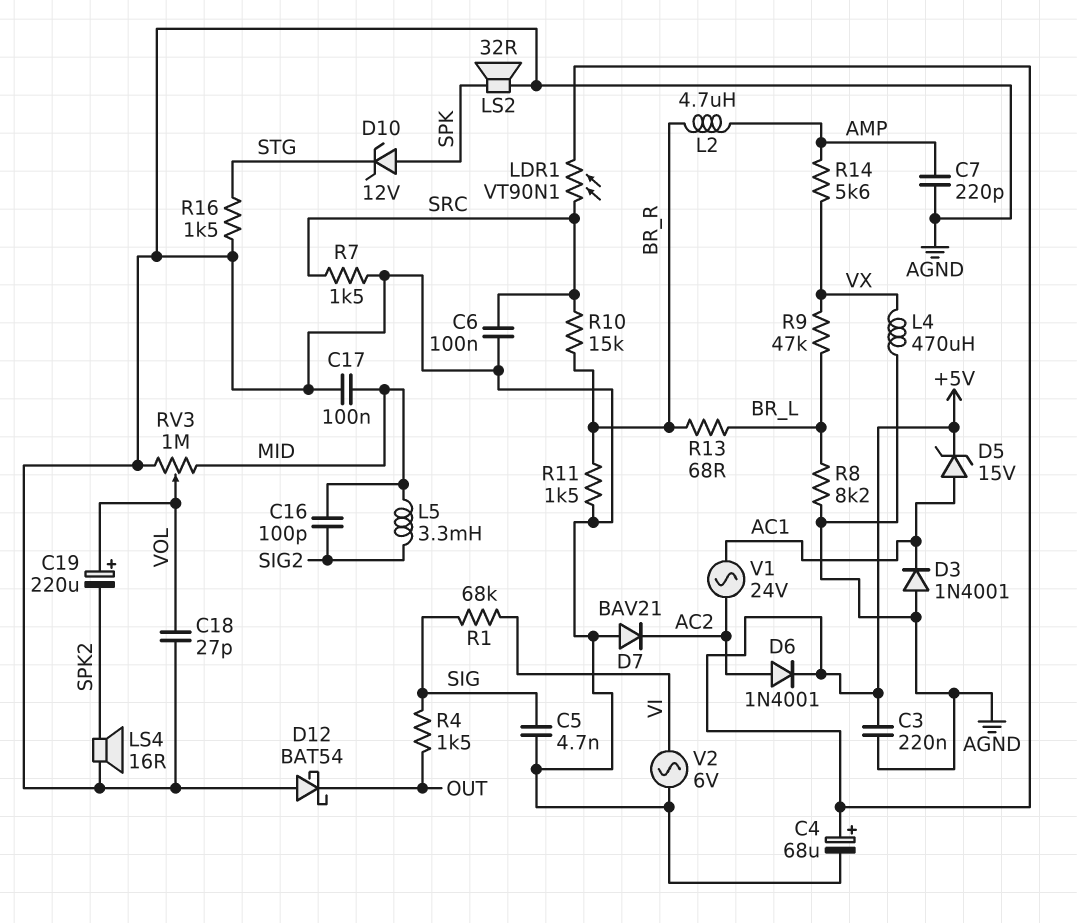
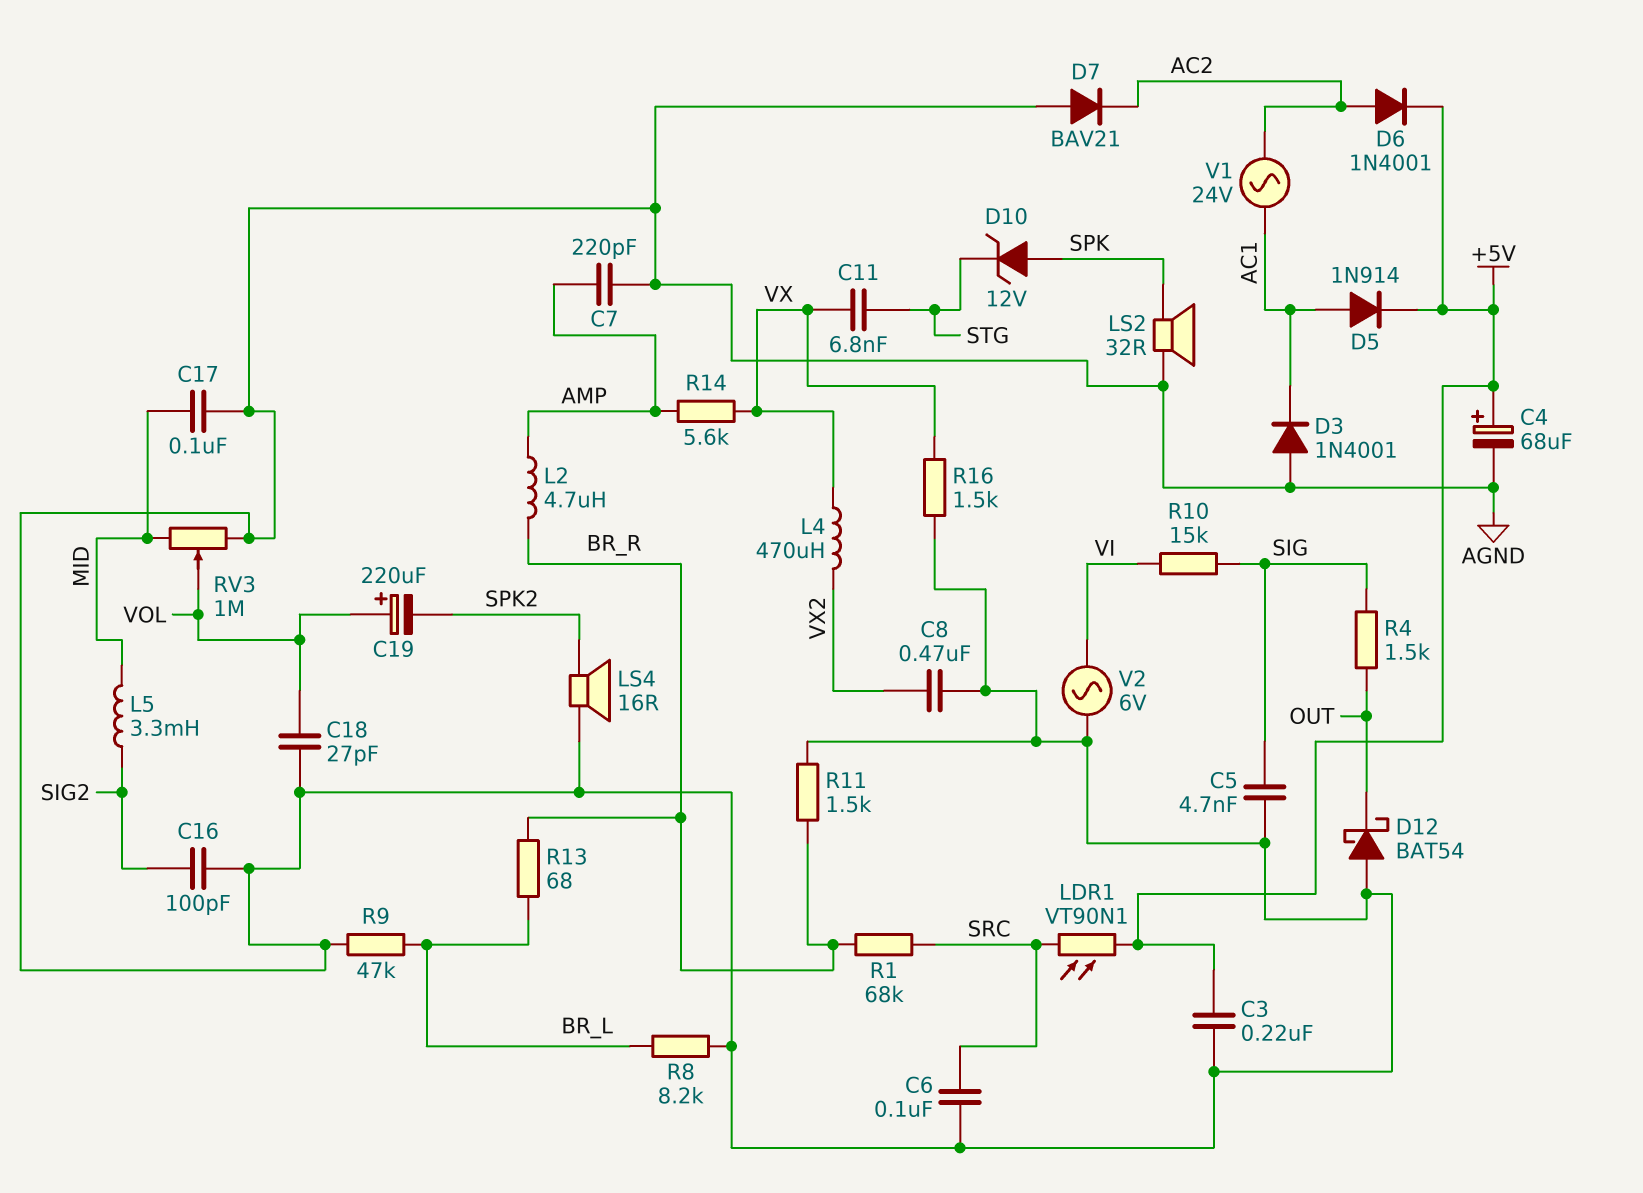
C8: none -> 470nF (AGND, VX2)
C11: none -> 6.8nF (STG, VX)
C16: 100pF (MID, SIG2) -> 100pF (AGND, SIG2)
D5: zener 15V (A AC1, K +5V) -> diode 1N914 (A AC1, K +5V)
L4: 470uH (AGND, VX) -> 470uH (VX, VX2)
R1: 68k (SIG, VI) -> 68k (BR_R, SRC)
R7: 1.5k (AGND, SRC) -> none
R9: 47k (BR_L, VX) -> 47k (AGND, BR_L)
R10: 15k (BR_R, SRC) -> 15k (SIG, VI)
R16: 1.5k (AGND, STG) -> 1.5k (AGND, VX)

